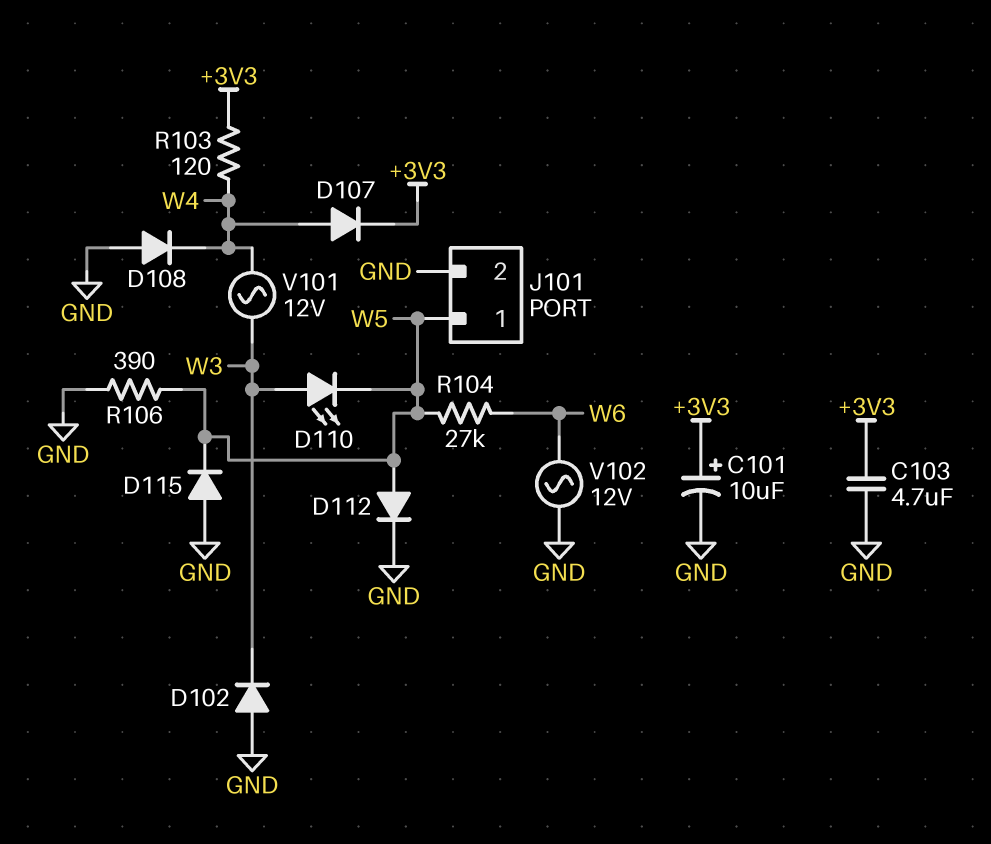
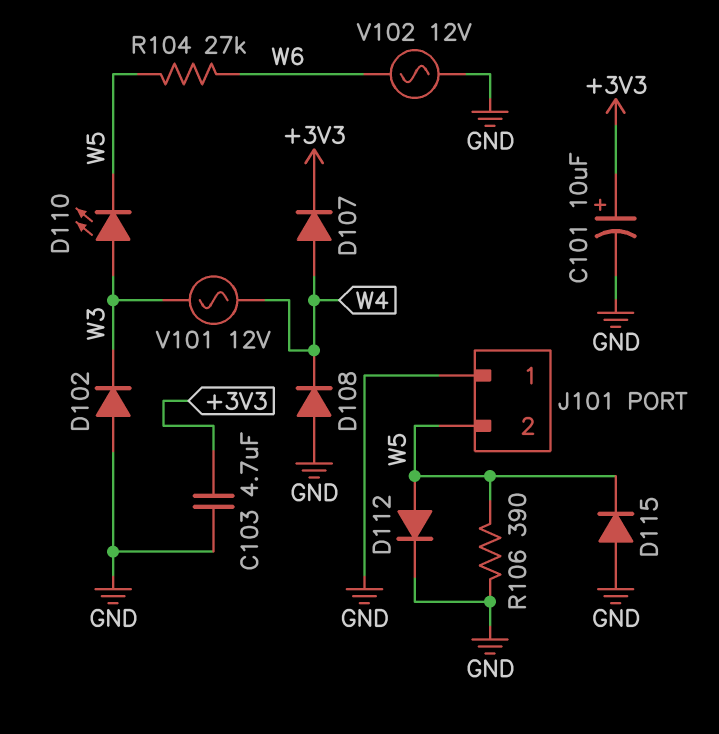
J101 pin 1: W5 -> GND
J101 pin 2: GND -> W5
R103: 120 (+3V3, W4) -> none

